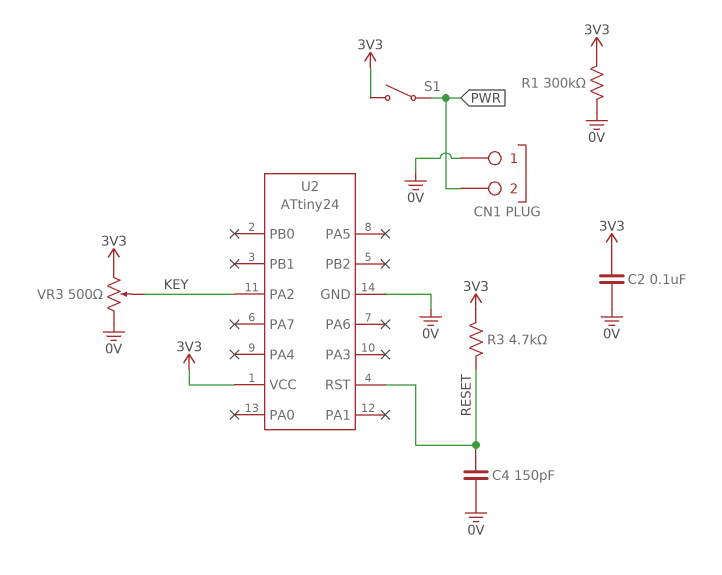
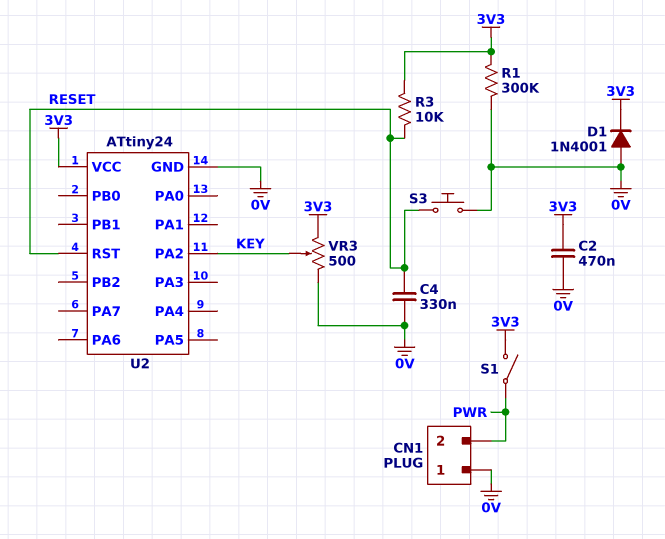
C2: 100nF (0V, 3V3) -> 470nF (0V, 3V3)
C4: 150pF (0V, RESET) -> 330nF (0V, RESET)
D1: none -> diode 1N4001 (A 0V, K 3V3)
R3: 4.7k (3V3, RESET) -> 10k (3V3, RESET)
S3: none -> button (0V, RESET)

